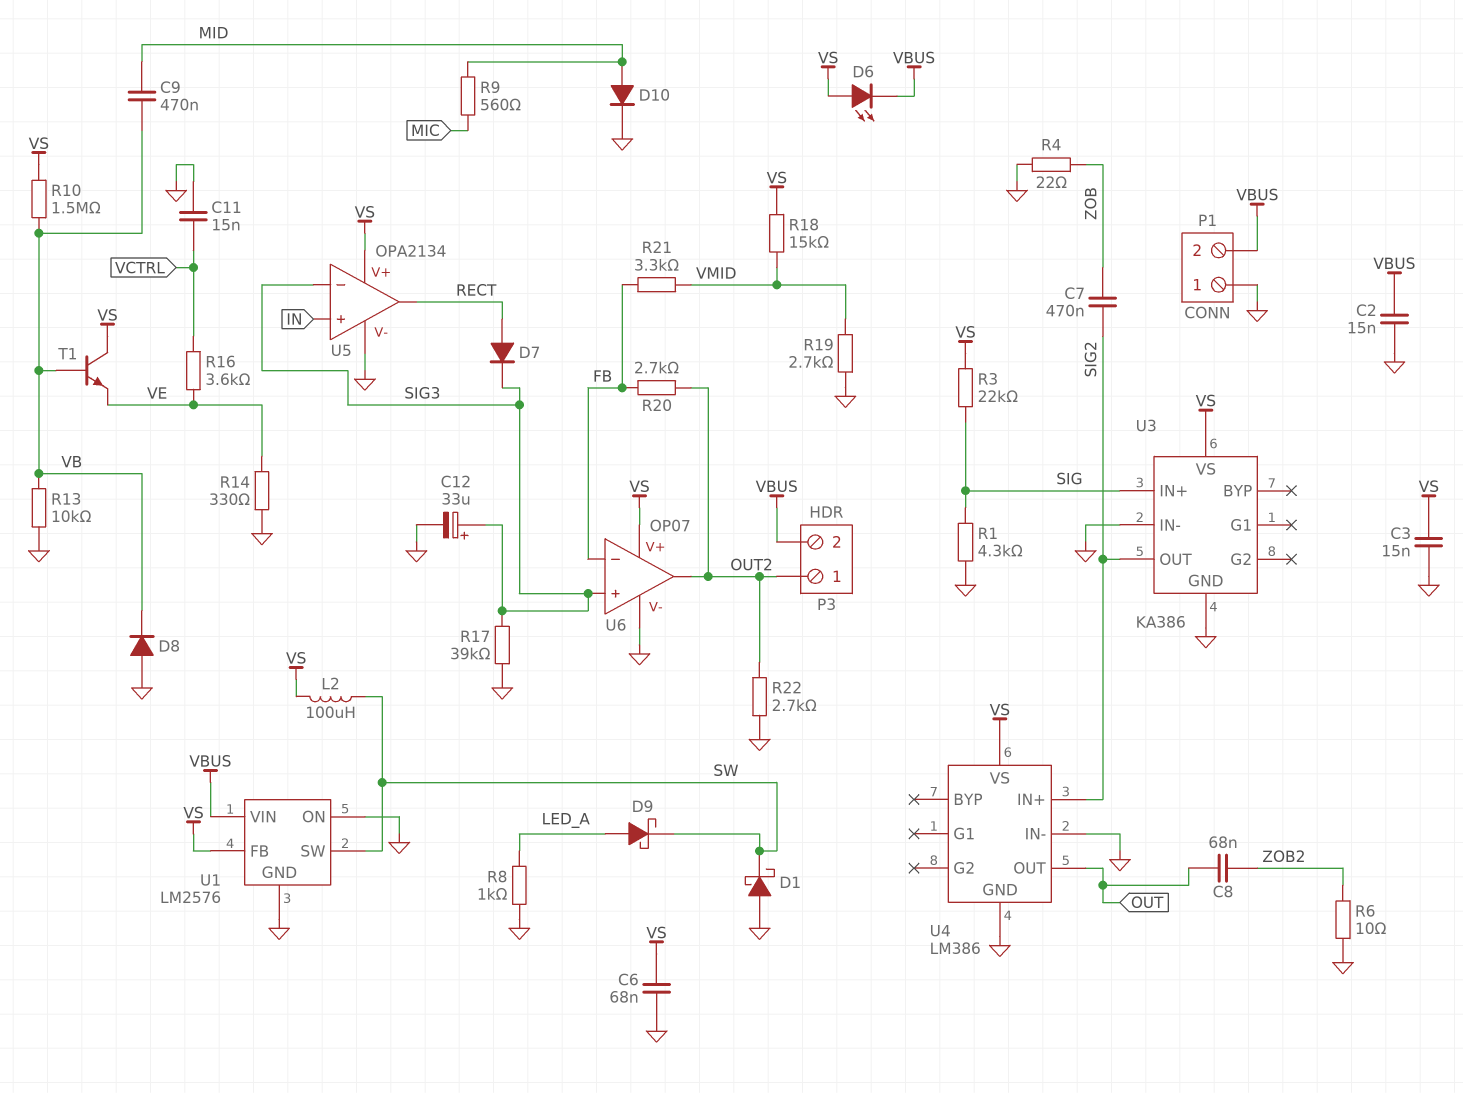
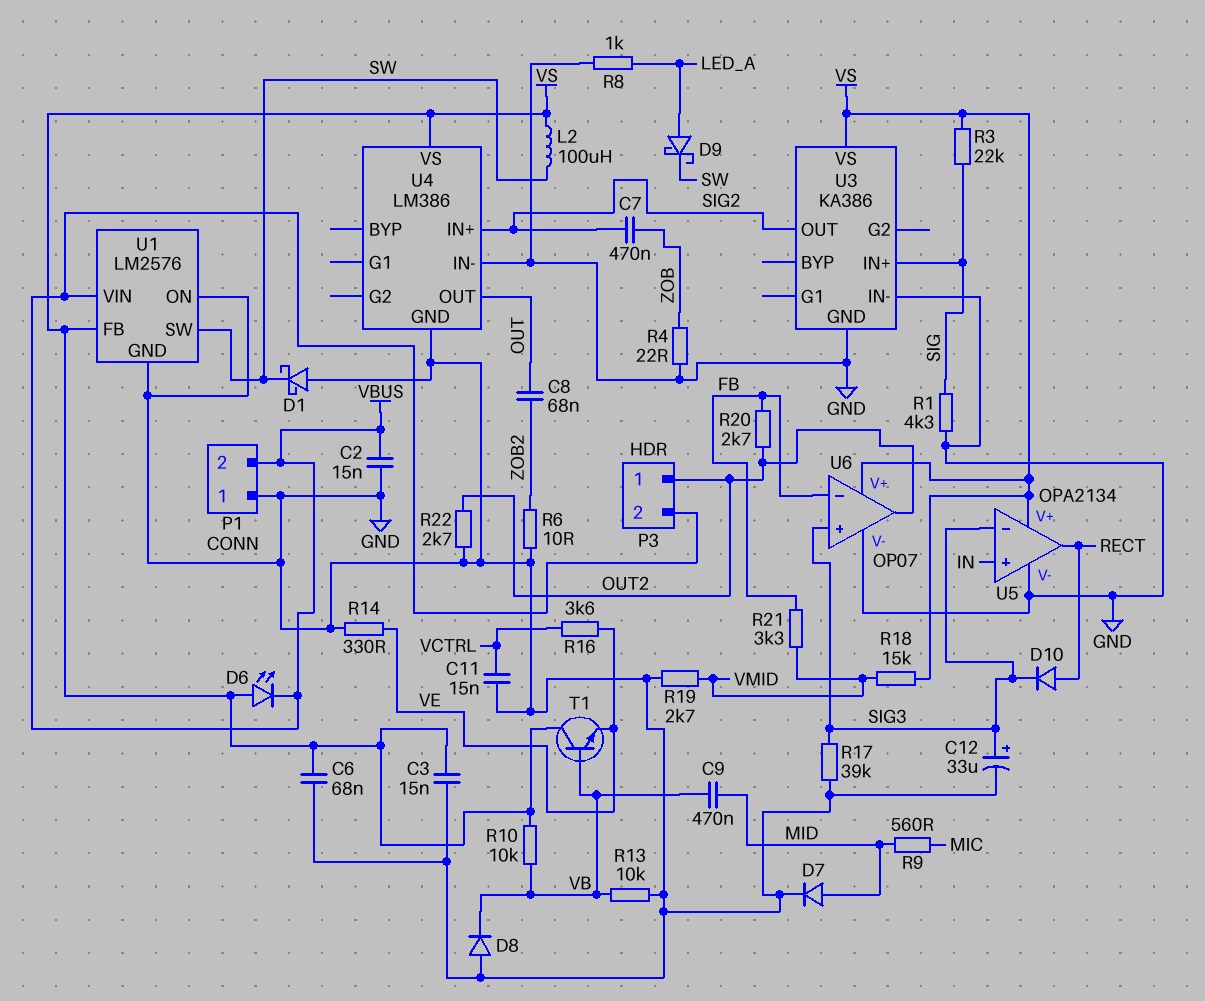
D7: diode (A RECT, K SIG3) -> diode (A MID, K GND)
D10: diode (A MID, K GND) -> diode (A RECT, K SIG3)
R10: 1.5M (VB, VS) -> 10k (VB, VS)

